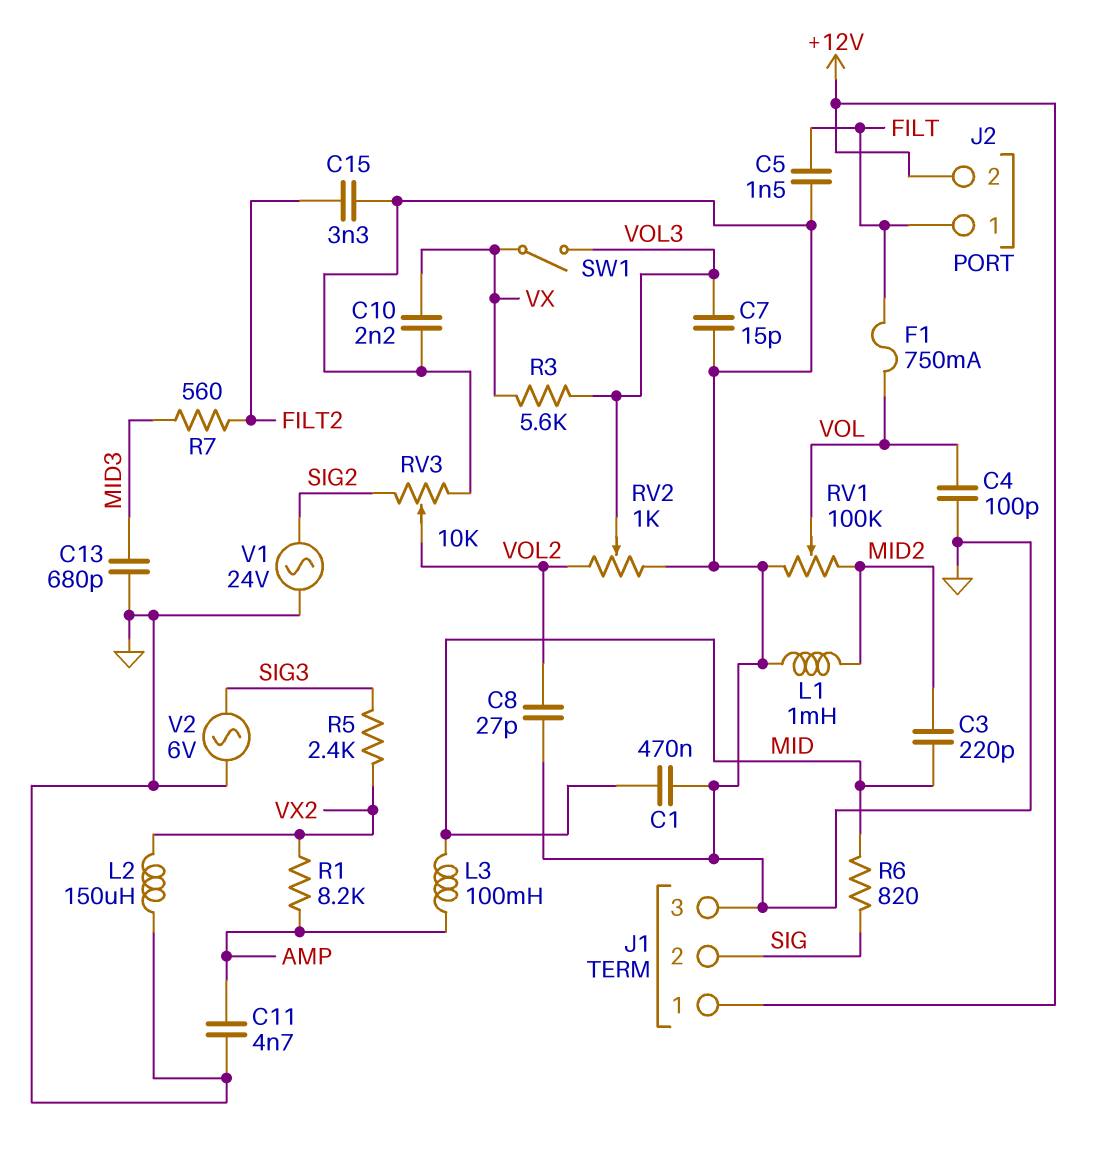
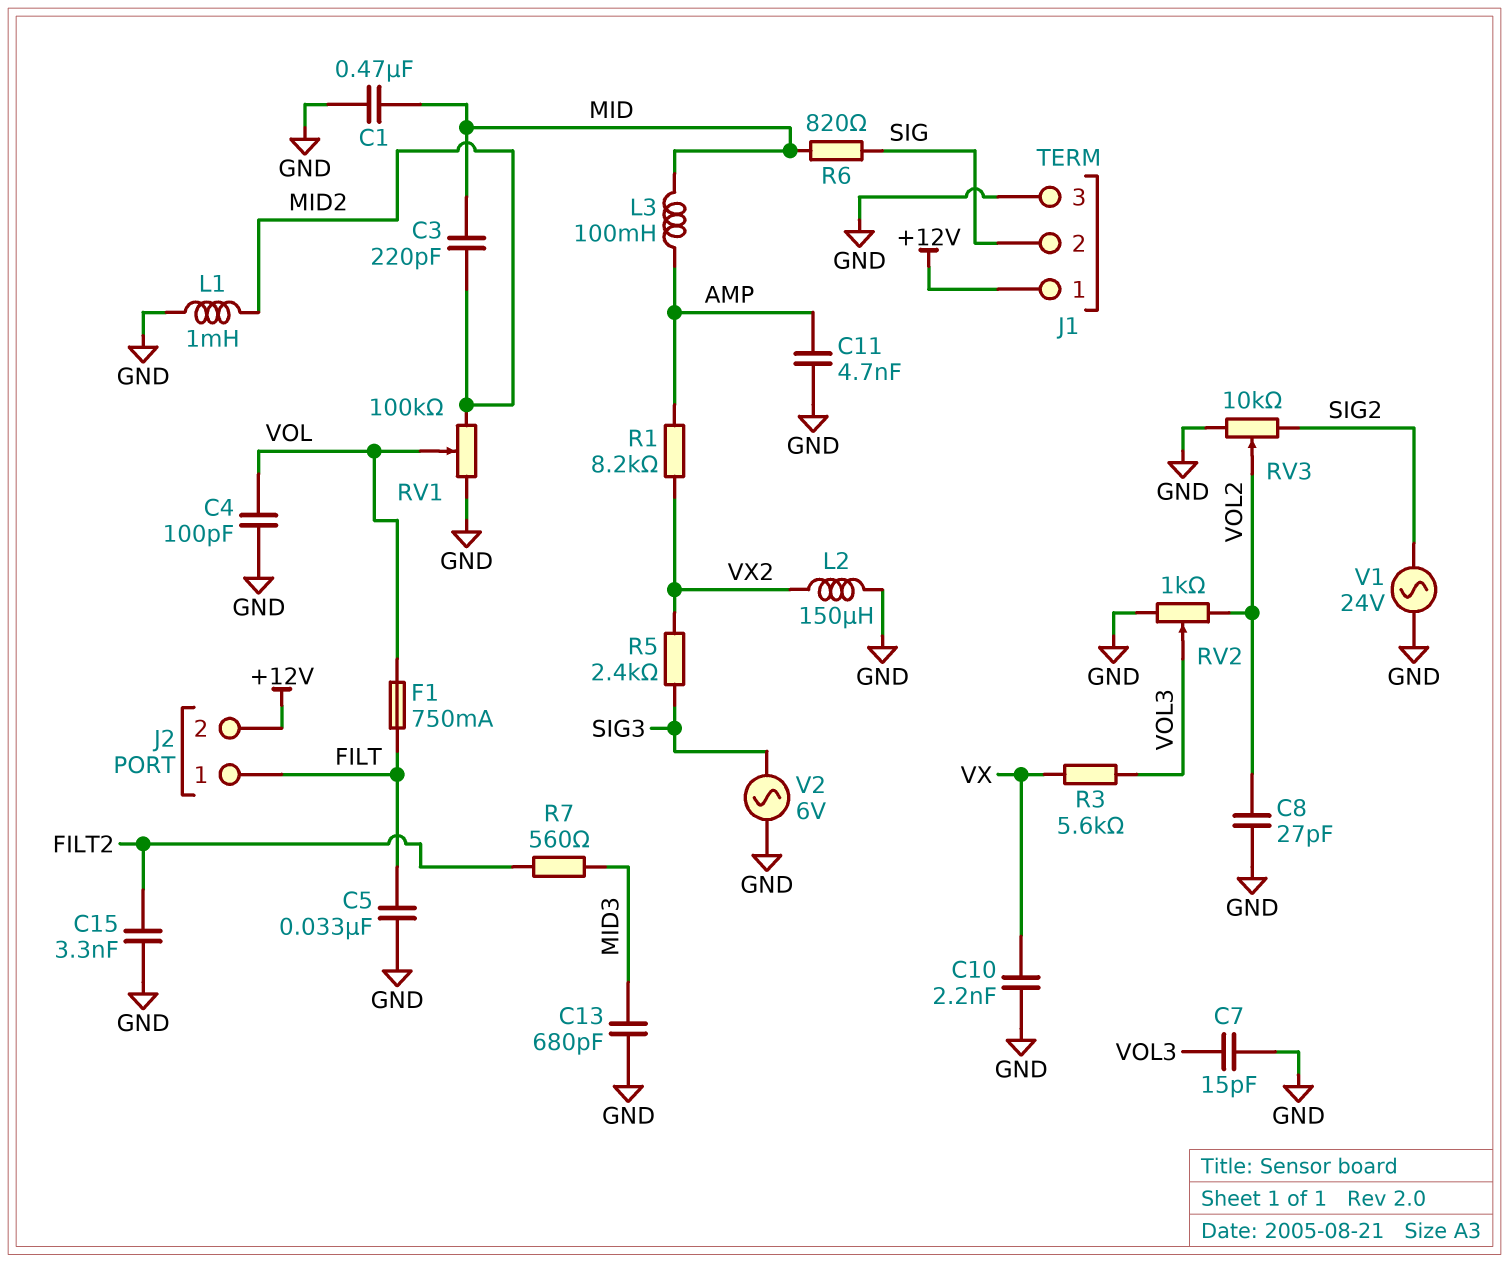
C5: 1.5nF (FILT, GND) -> 33nF (FILT, GND)
SW1: switch (VOL3, VX) -> none

